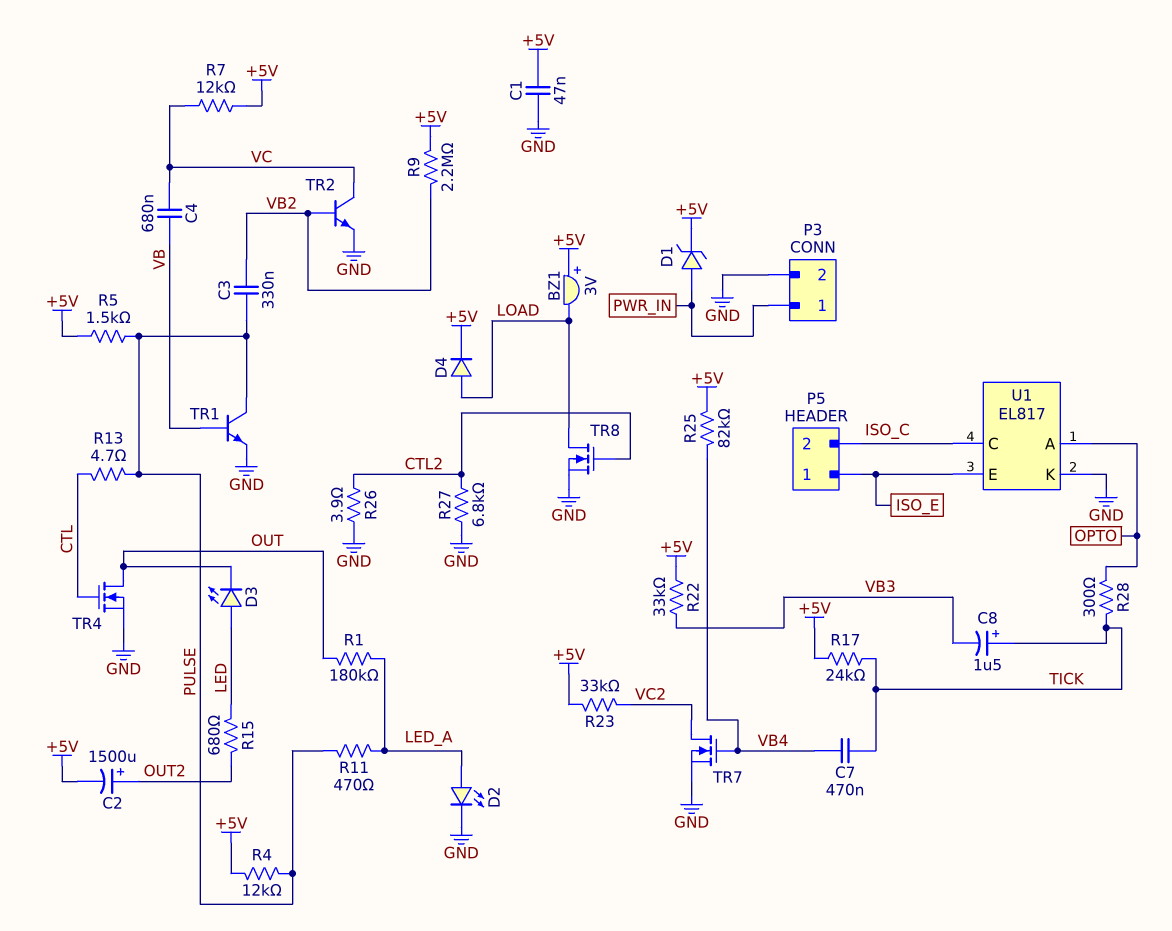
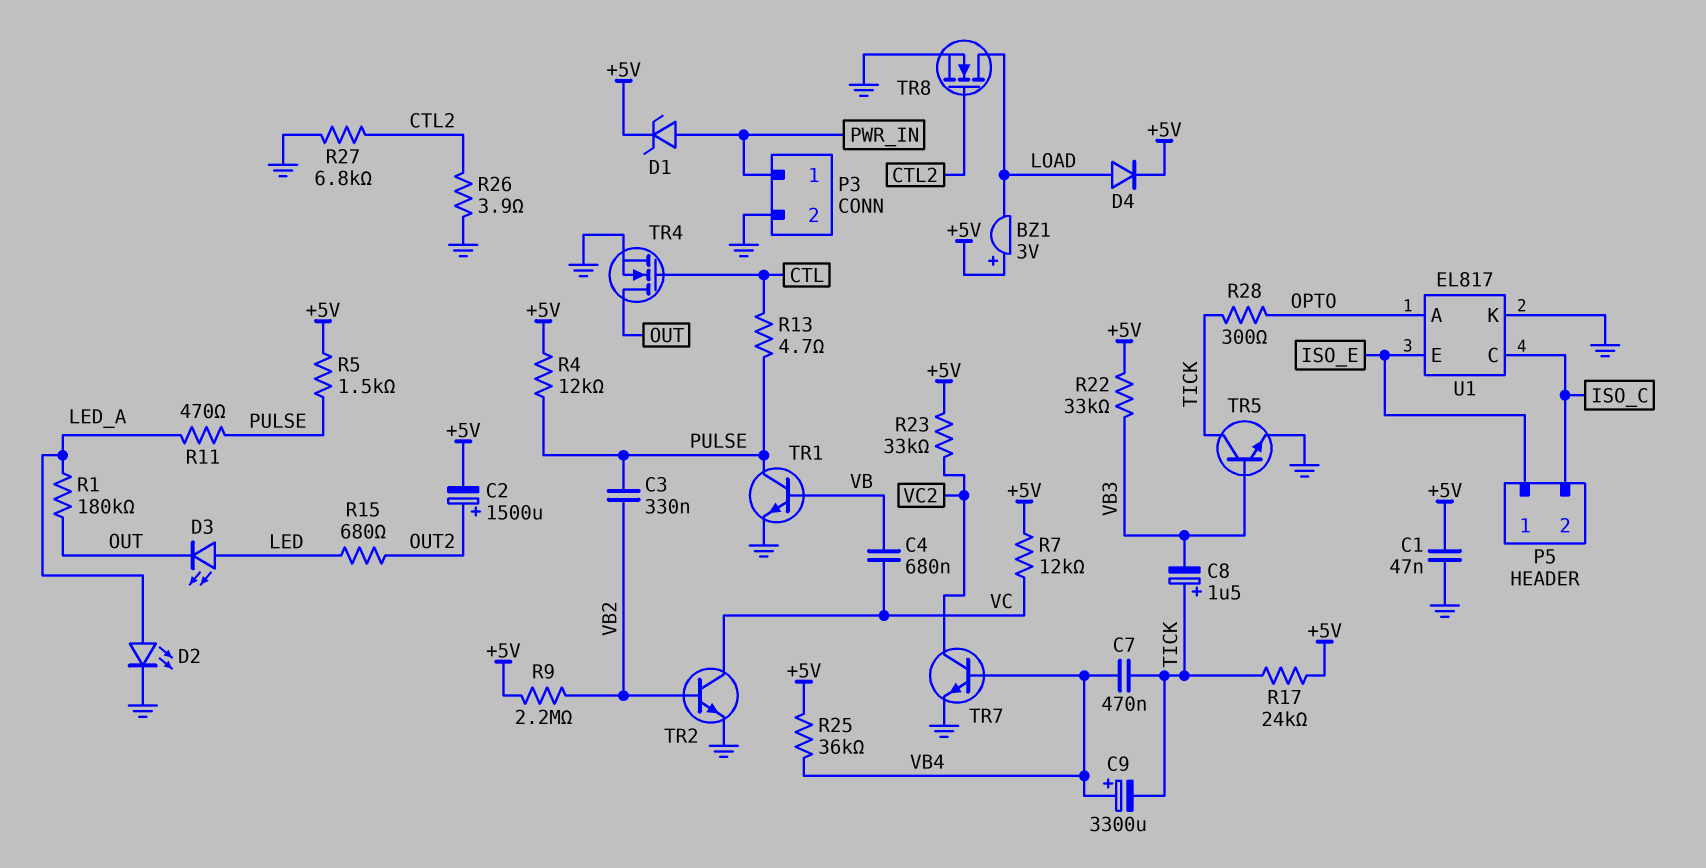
C9: none -> 3300uF (plus VB4, minus TICK)
R25: 82k (+5V, VB4) -> 36k (+5V, VB4)
TR5: none -> NPN (B VB3, C TICK, E GND)
TR7: NMOS (G VB4, D VC2, S GND) -> NPN (B VB4, C VC2, E GND)

